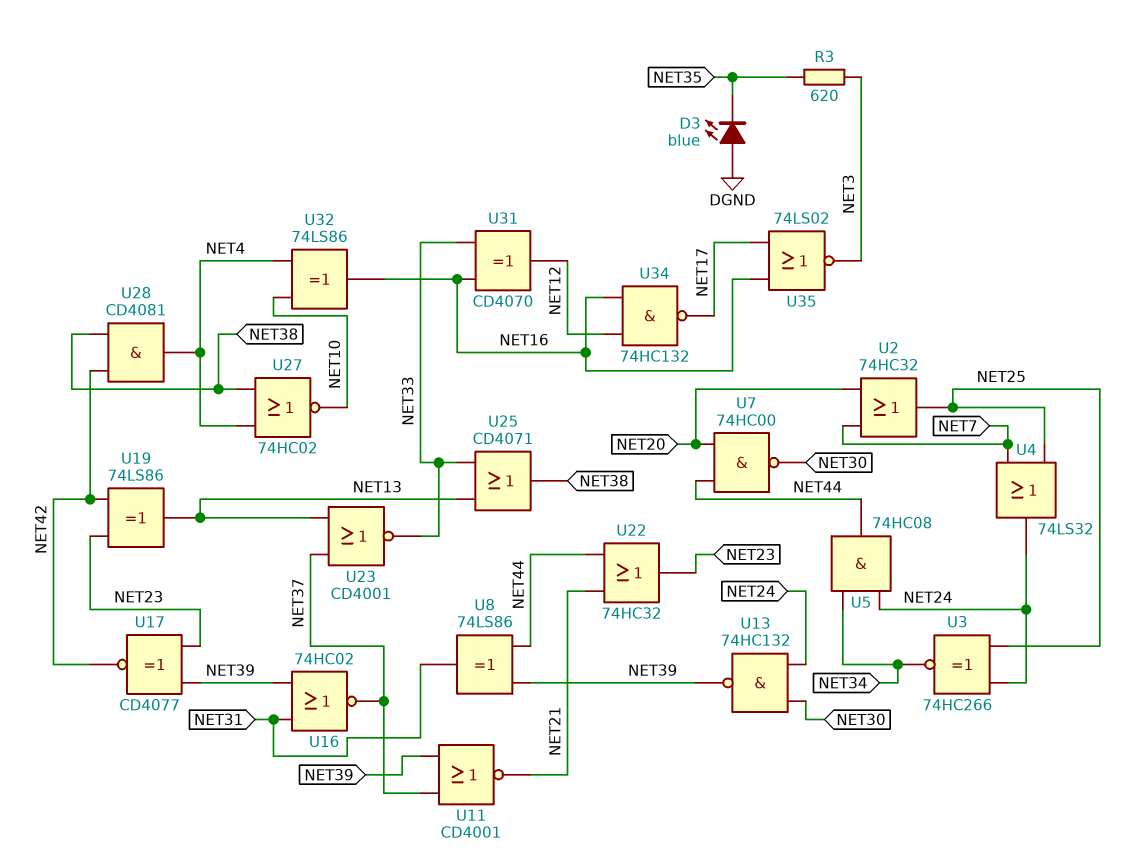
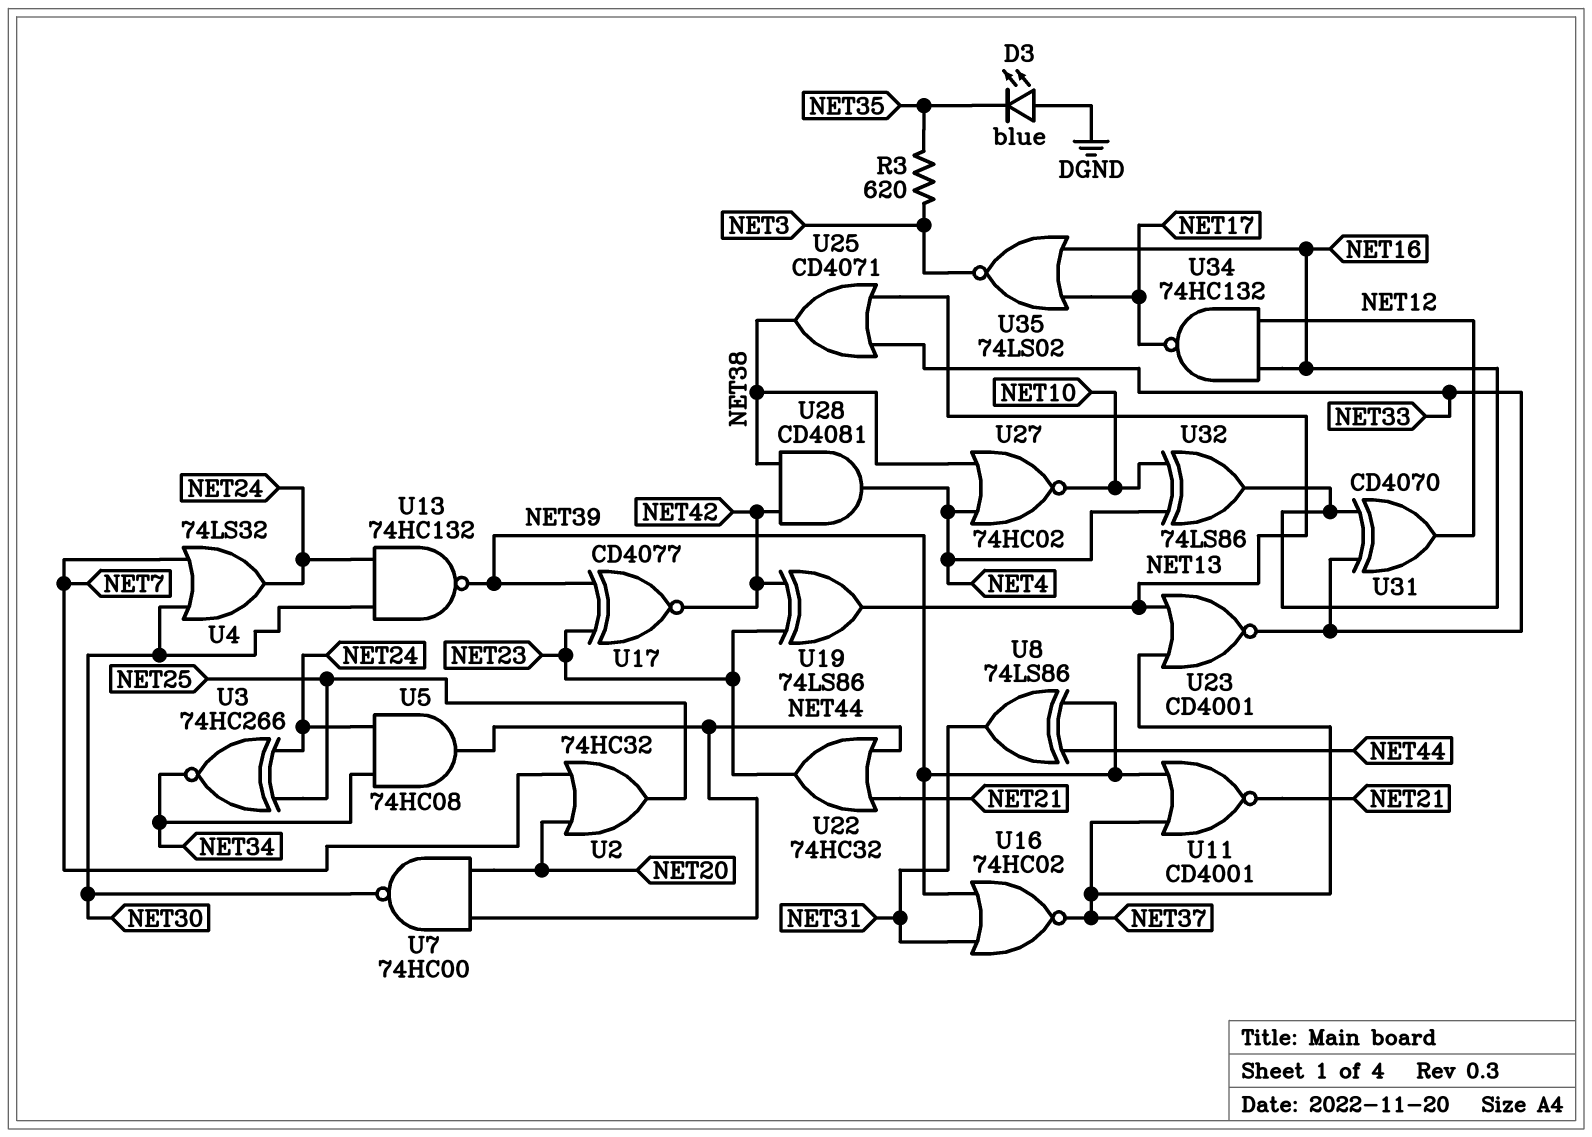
U4: OR 74LS32 (in NET7, in NET25, out NET24) -> OR 74LS32 (in NET7, in NET30, out NET24)

